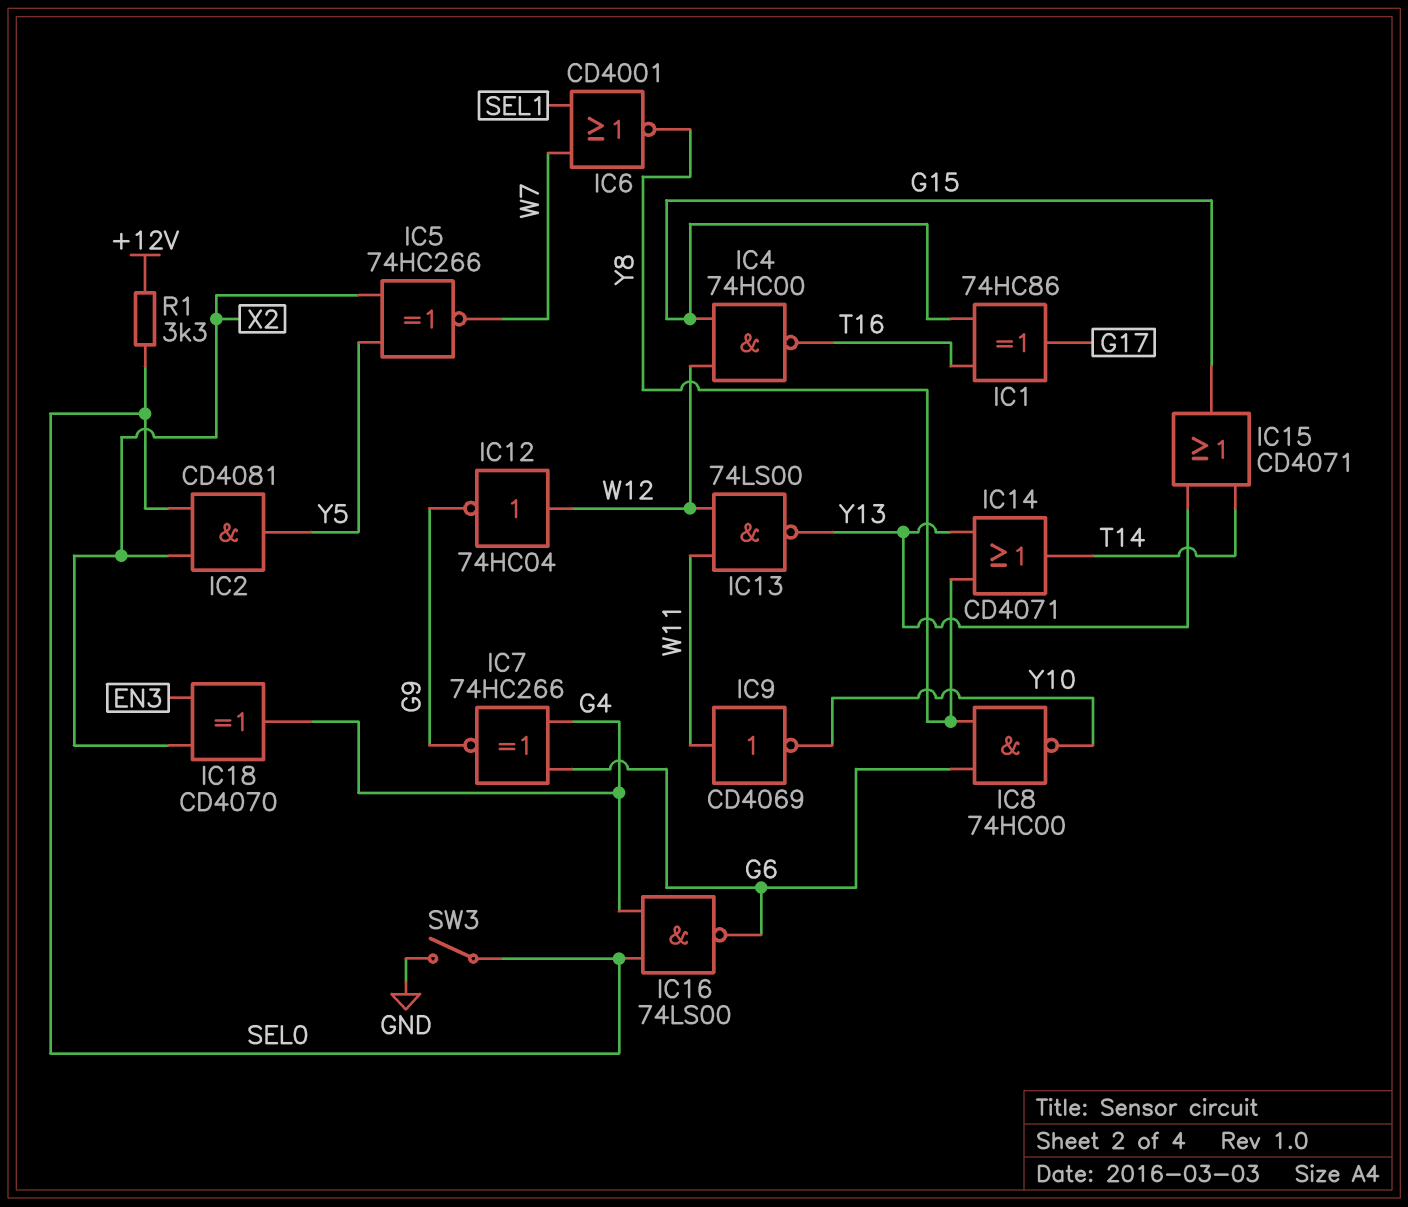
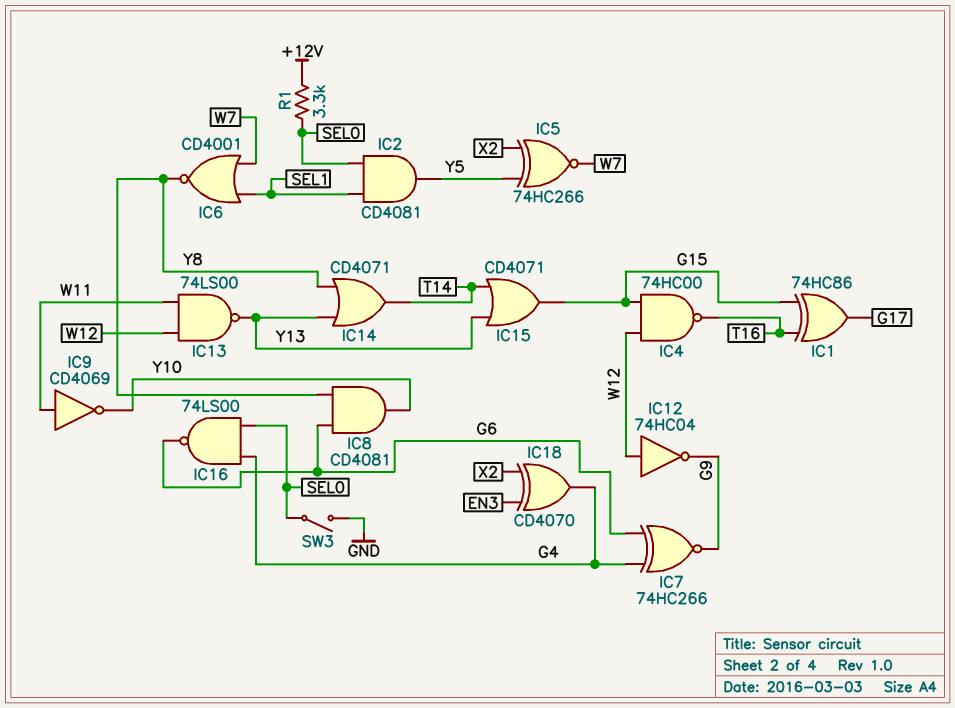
IC2: AND CD4081 (in SEL0, in X2, out Y5) -> AND CD4081 (in SEL0, in SEL1, out Y5)
IC8: NAND 74HC00 (in G6, in Y8, out Y10) -> AND CD4081 (in G6, in Y8, out Y10)

